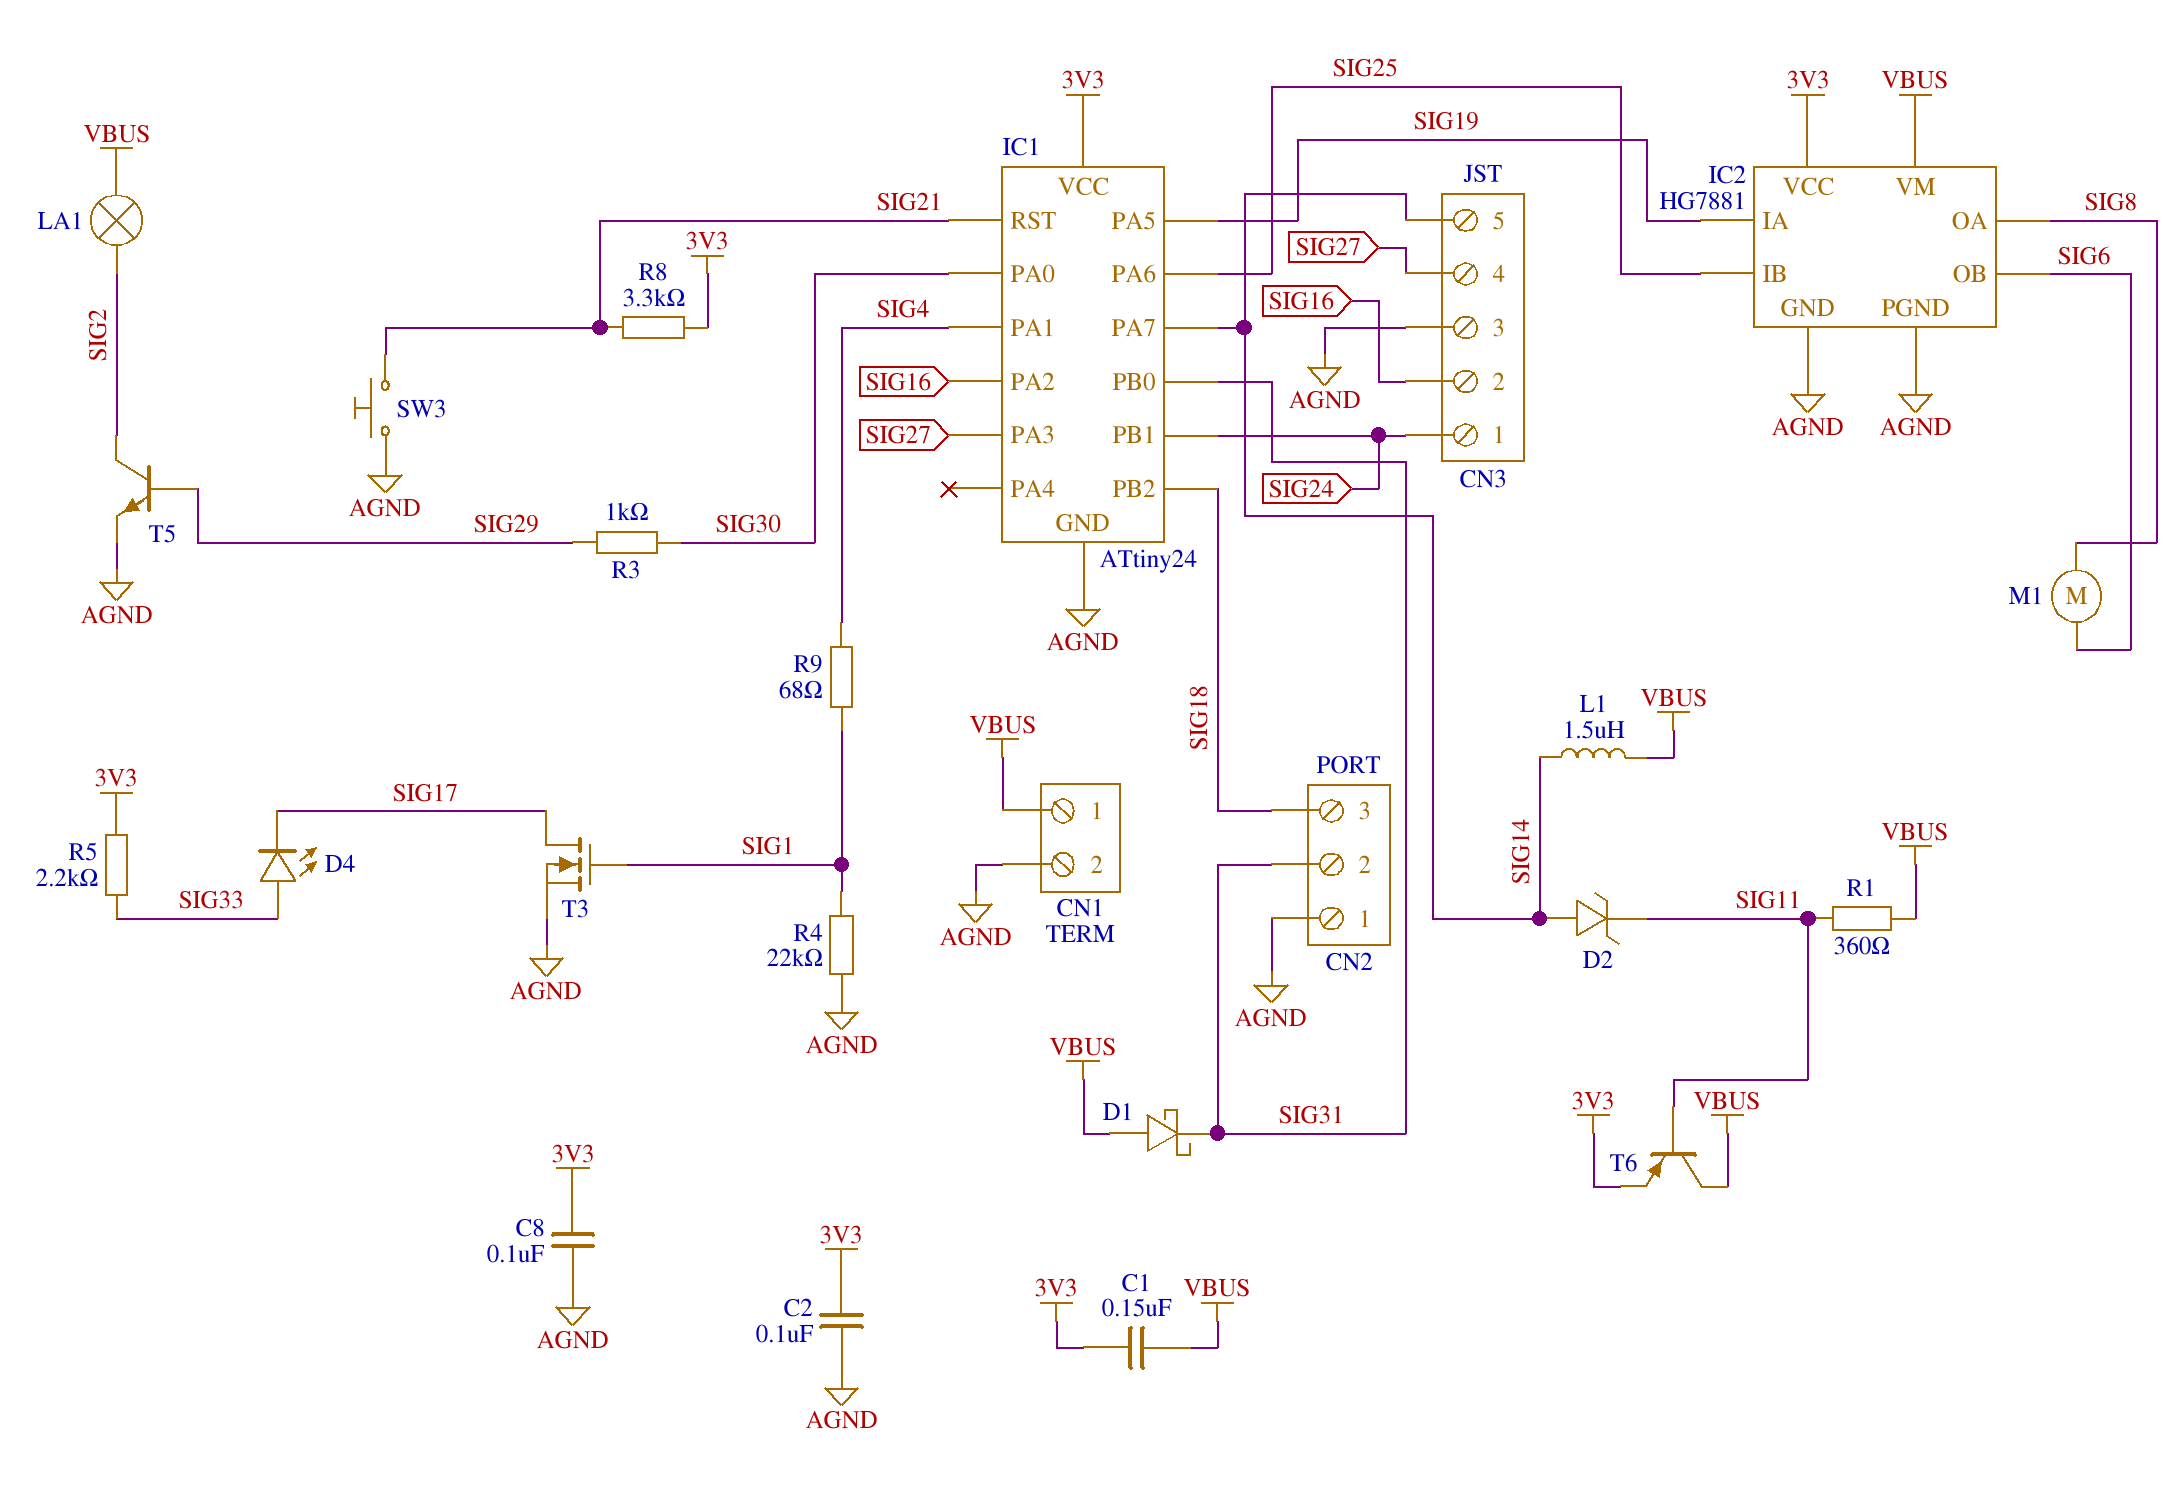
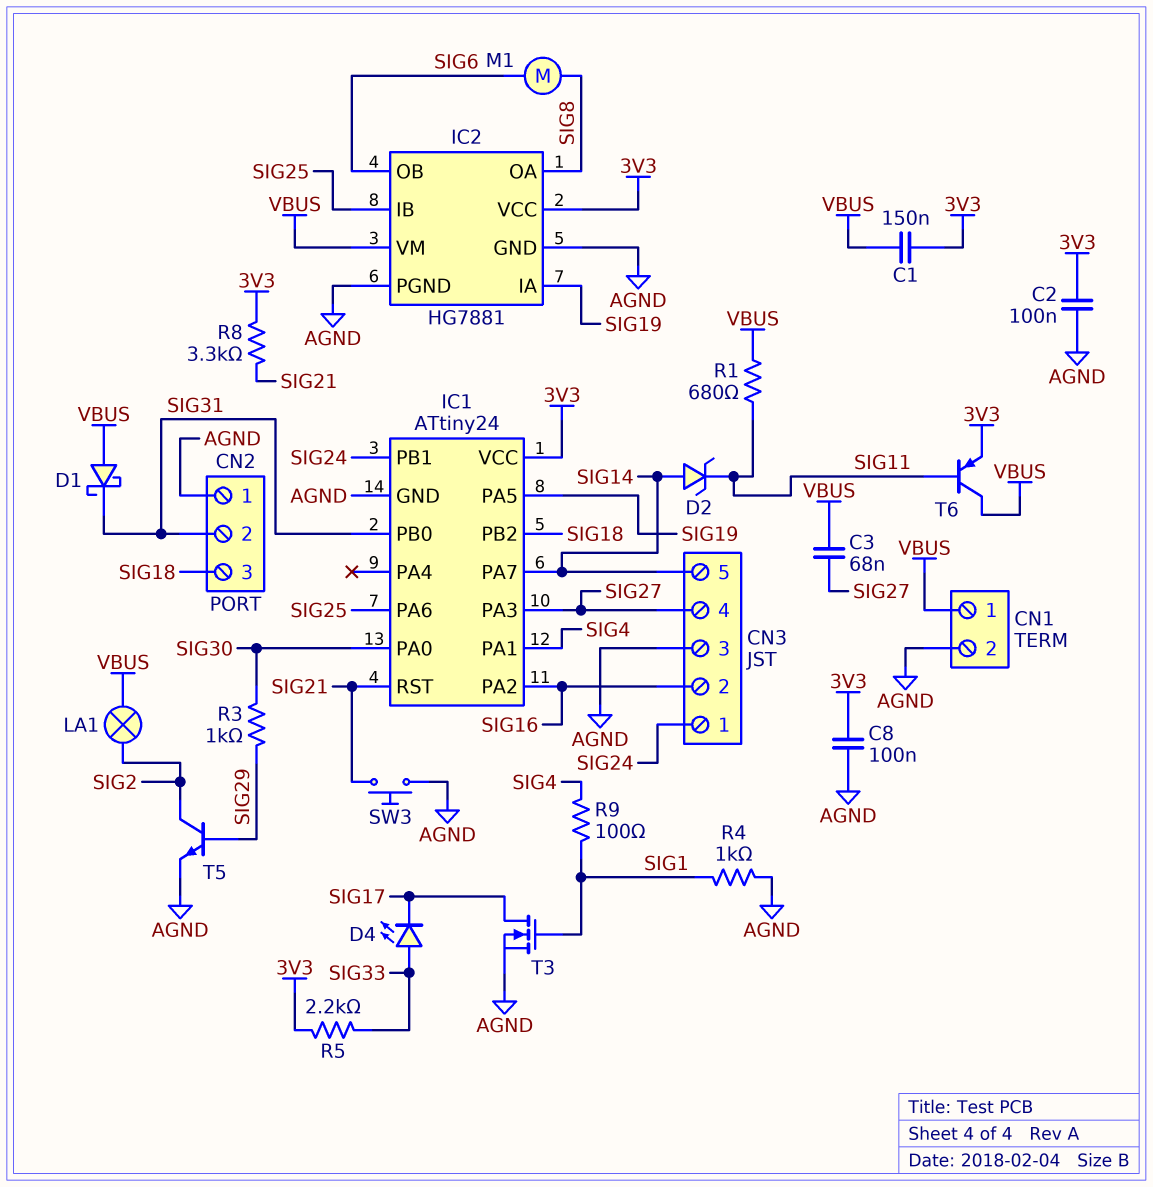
C3: none -> 68nF (SIG27, VBUS)
L1: 1.5uH (SIG14, VBUS) -> none
R1: 360 (SIG11, VBUS) -> 680 (SIG11, VBUS)
R4: 22k (AGND, SIG1) -> 1k (AGND, SIG1)
R9: 68 (SIG1, SIG4) -> 100 (SIG1, SIG4)

